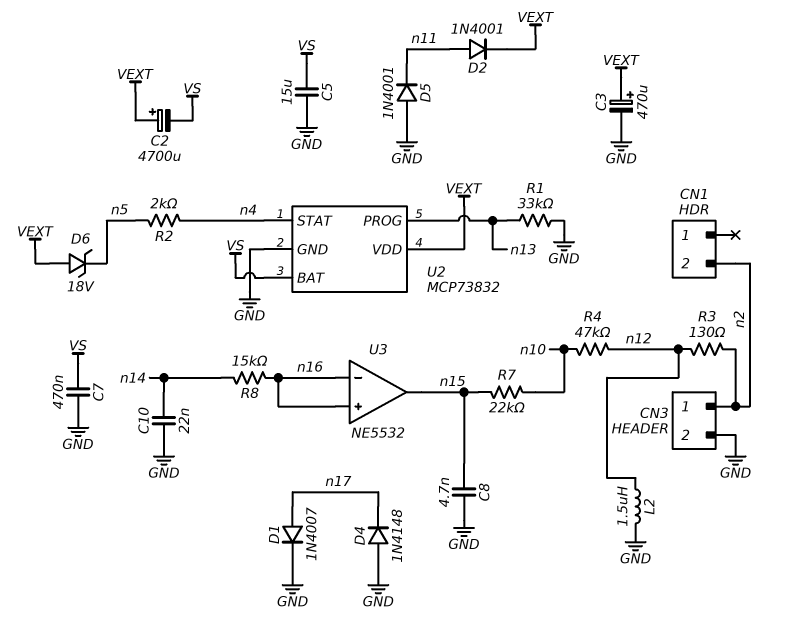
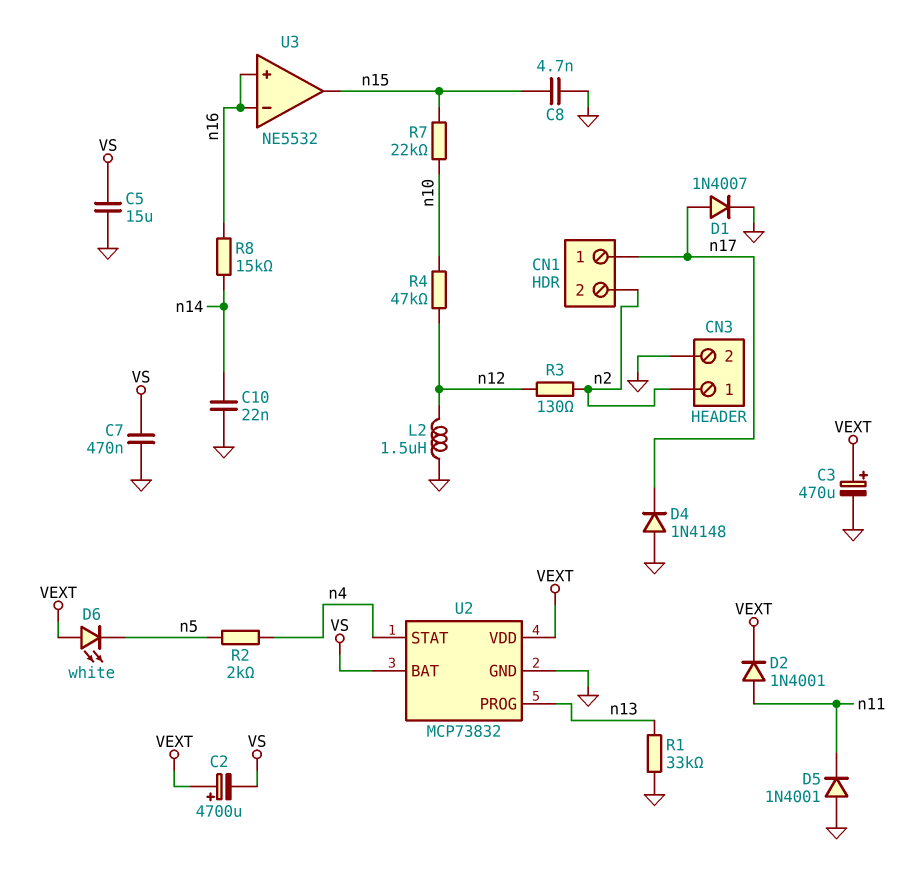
CN1 pin 1: none -> n17
D6: zener 18V (A VEXT, K n5) -> LED white (A VEXT, K n5)

